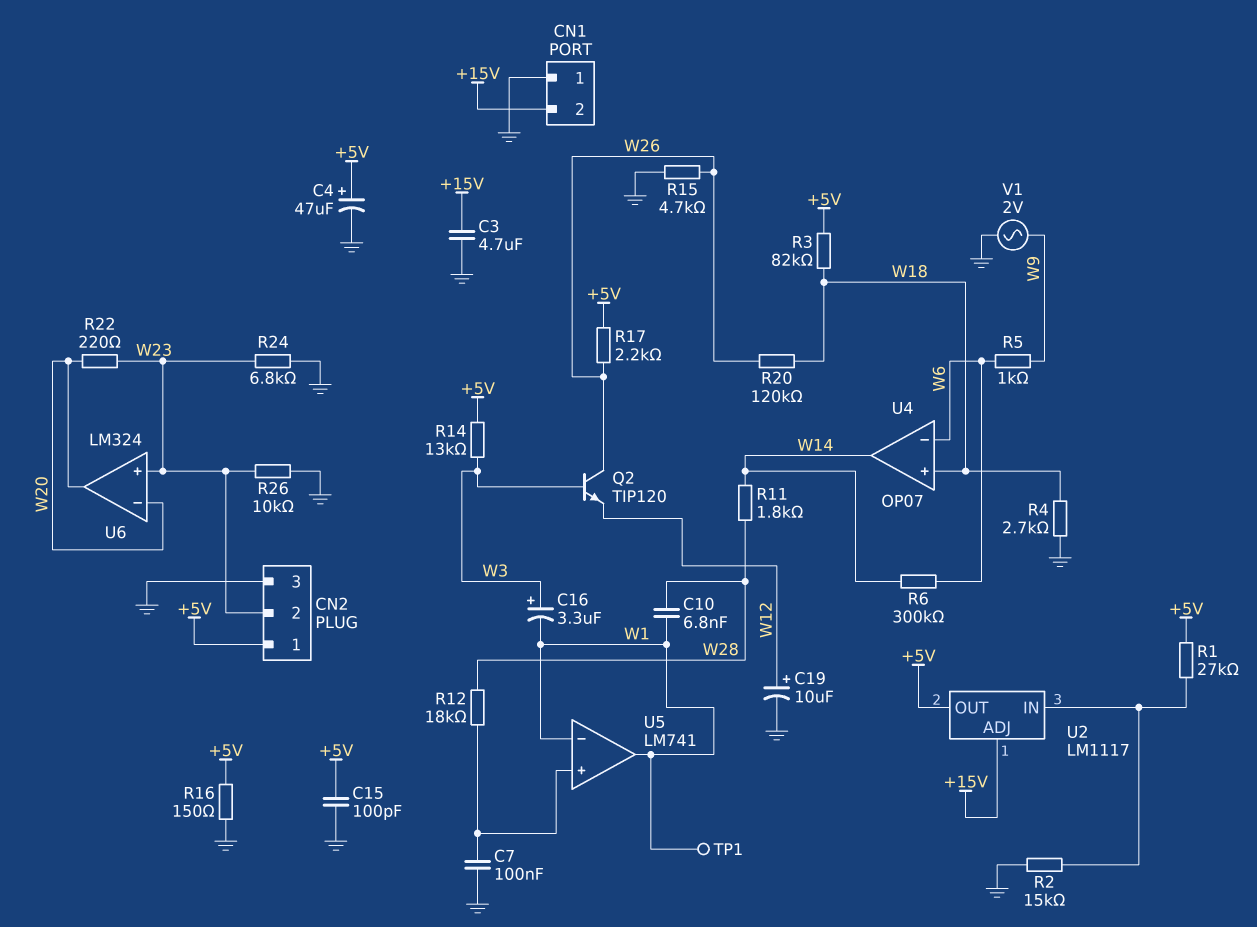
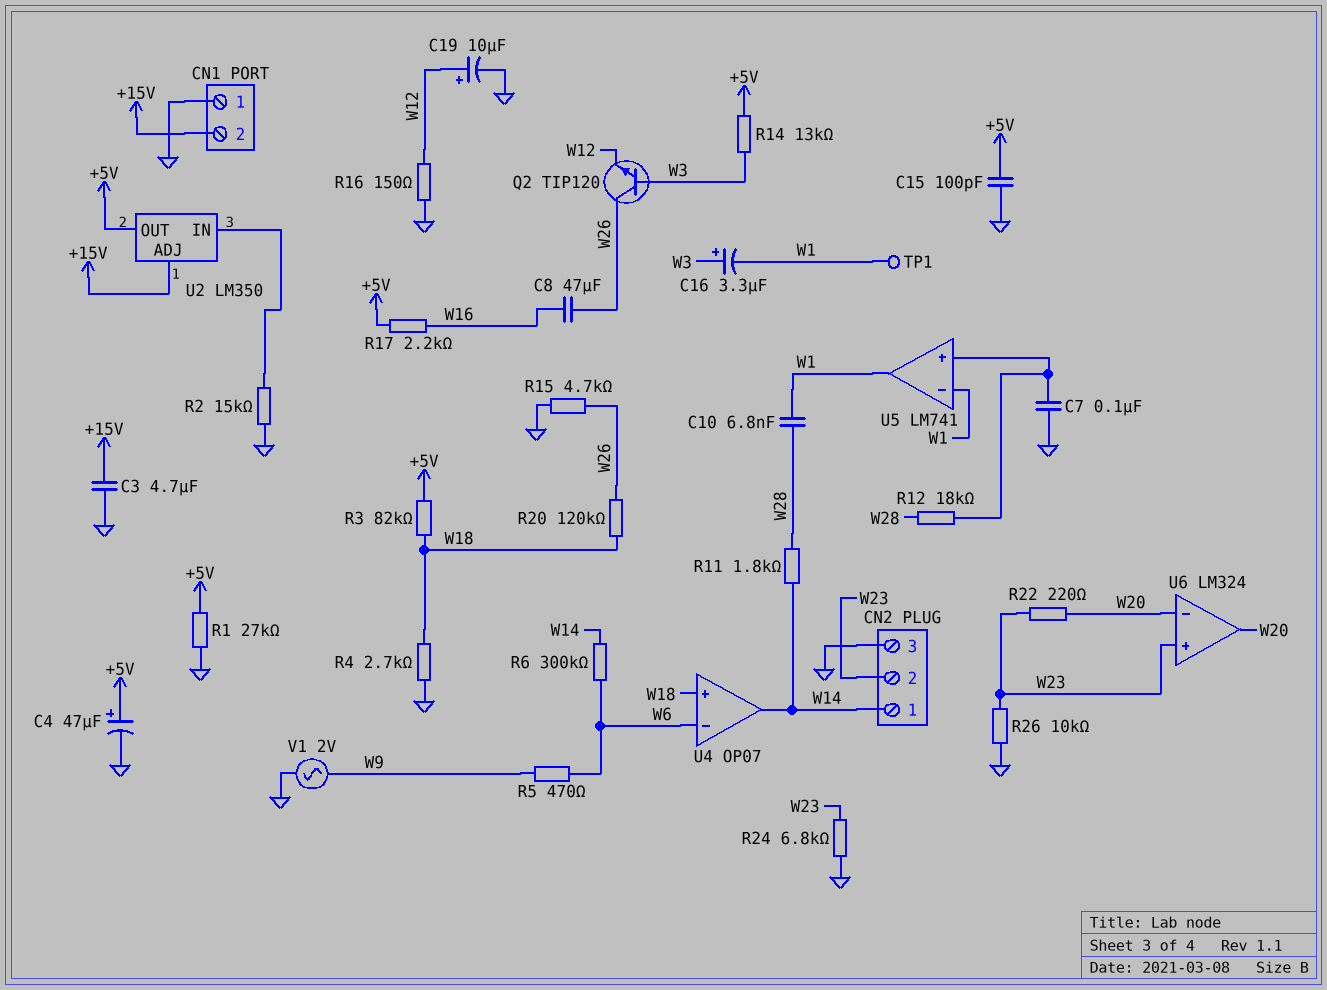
C8: none -> 47uF (W16, W26)
CN2 pin 1: +5V -> W14
R1: 27k (+5V, U2/IN) -> 27k (+5V, GND)
R5: 1k (W6, W9) -> 470 (W6, W9)
R16: 150 (+5V, GND) -> 150 (GND, W12)
R17: 2.2k (+5V, W26) -> 2.2k (+5V, W16)
U2: LM1117 -> LM350

